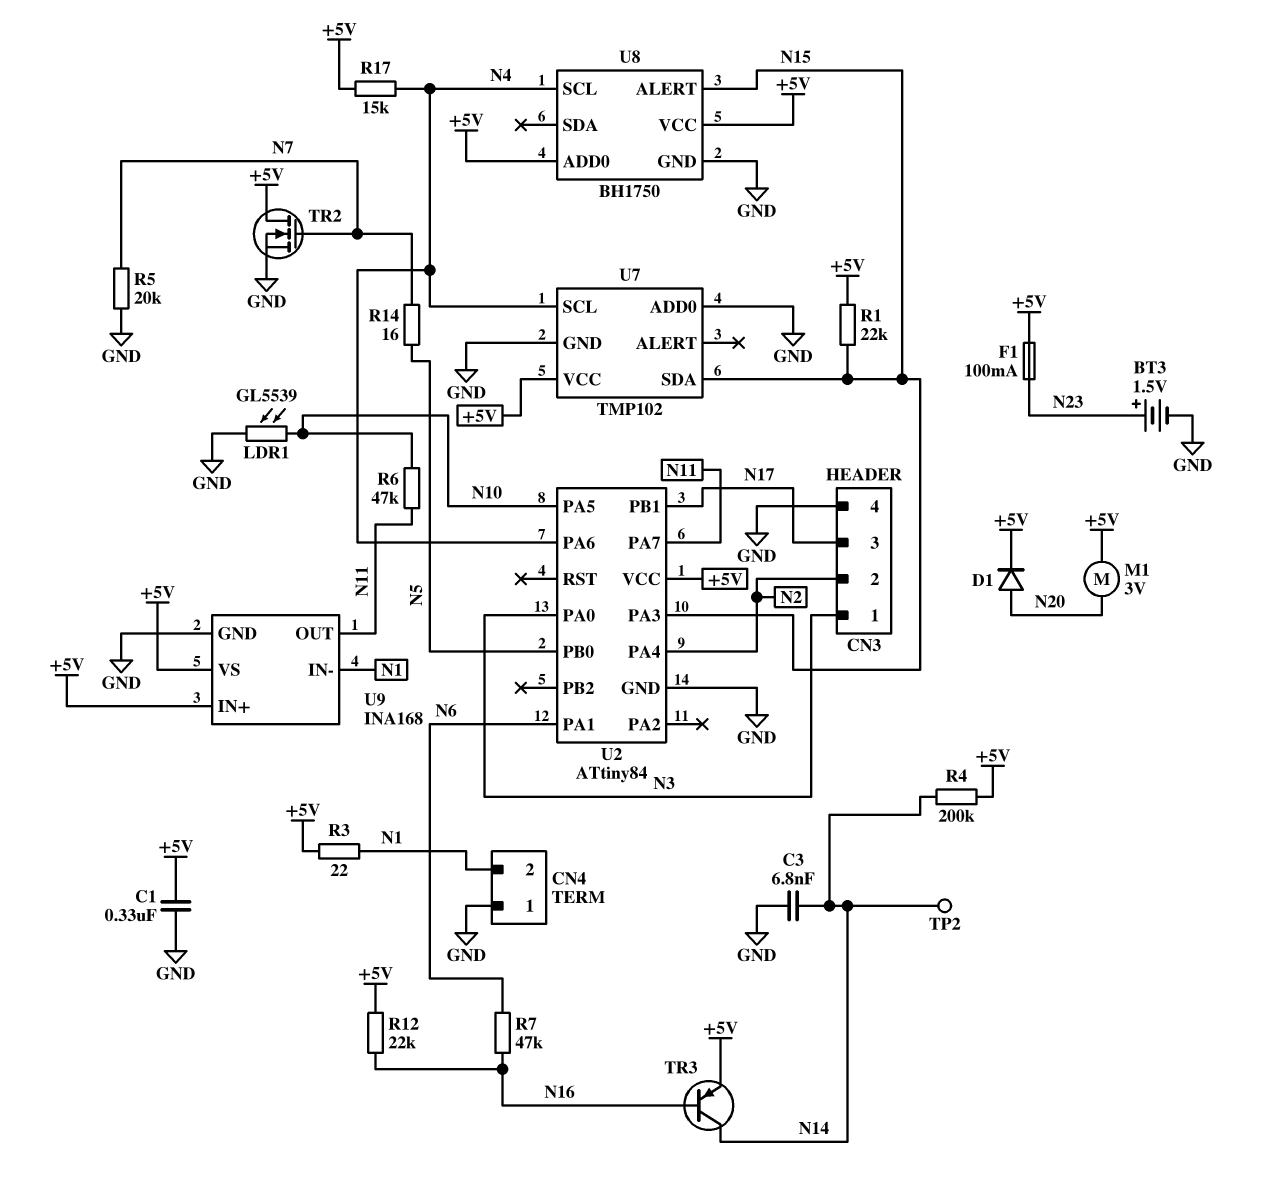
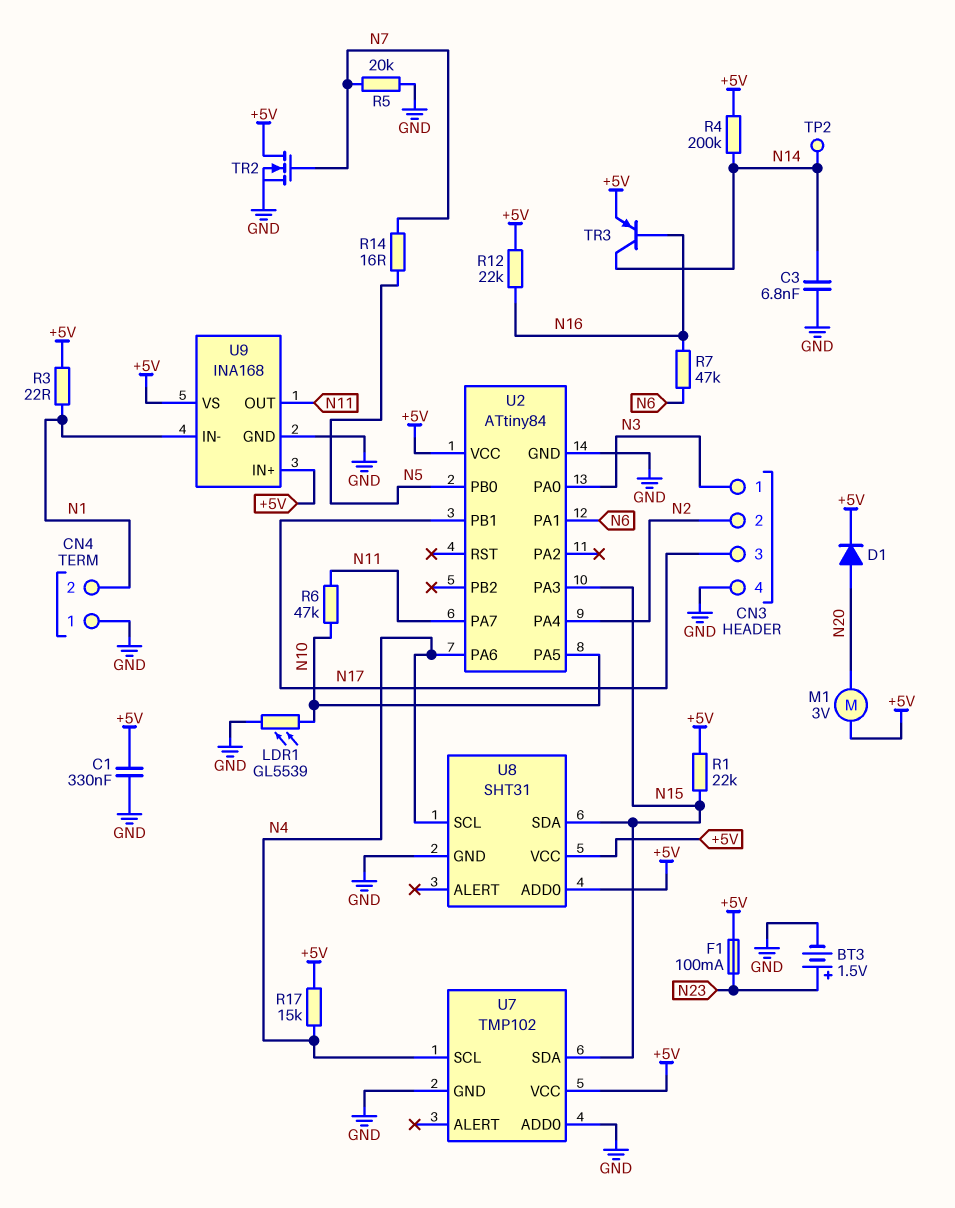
U8: BH1750 -> SHT31
U8 pin ALERT: N15 -> none
U8 pin SDA: none -> N15

